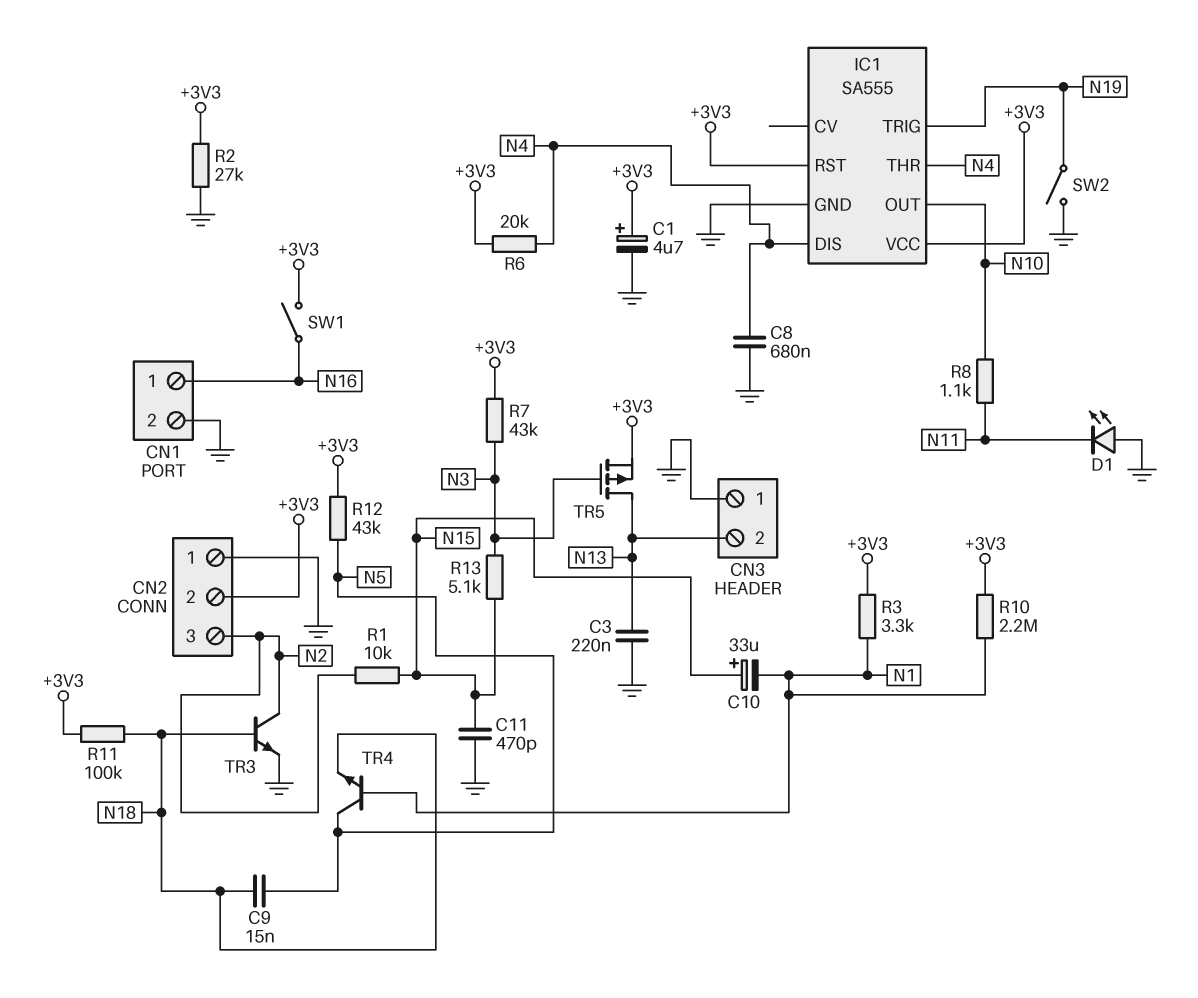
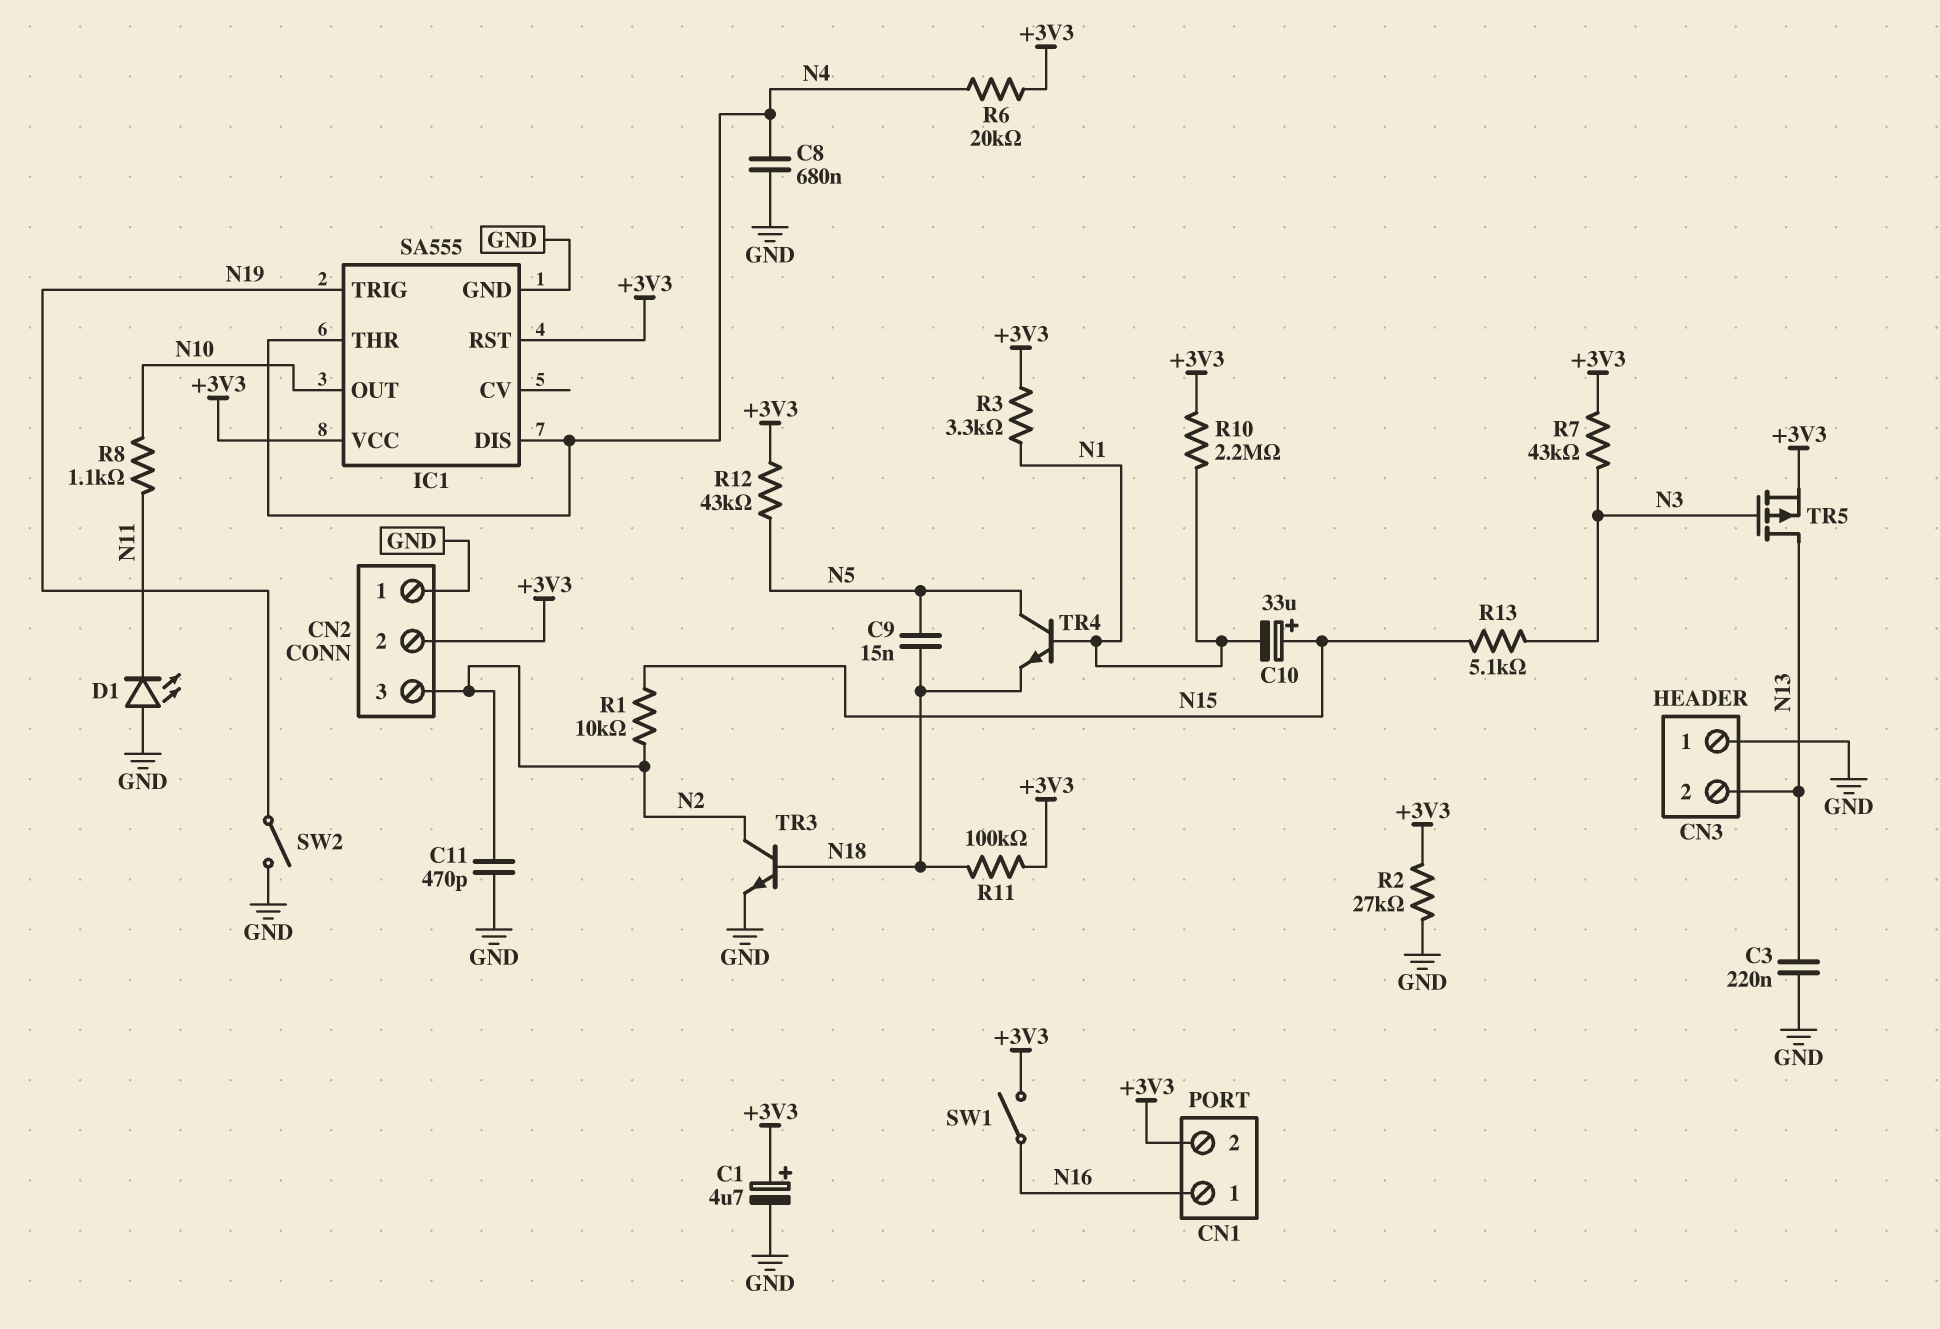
C11: 470pF (GND, N15) -> 470pF (GND, N2)
CN1 pin 2: GND -> +3V3

